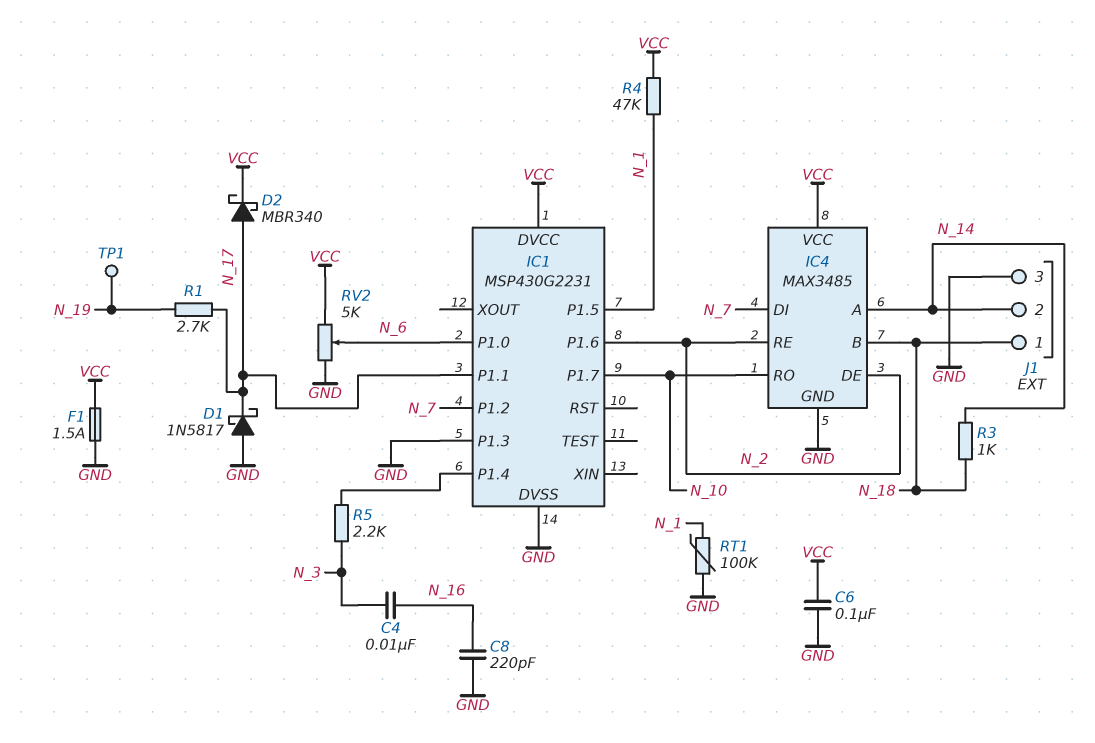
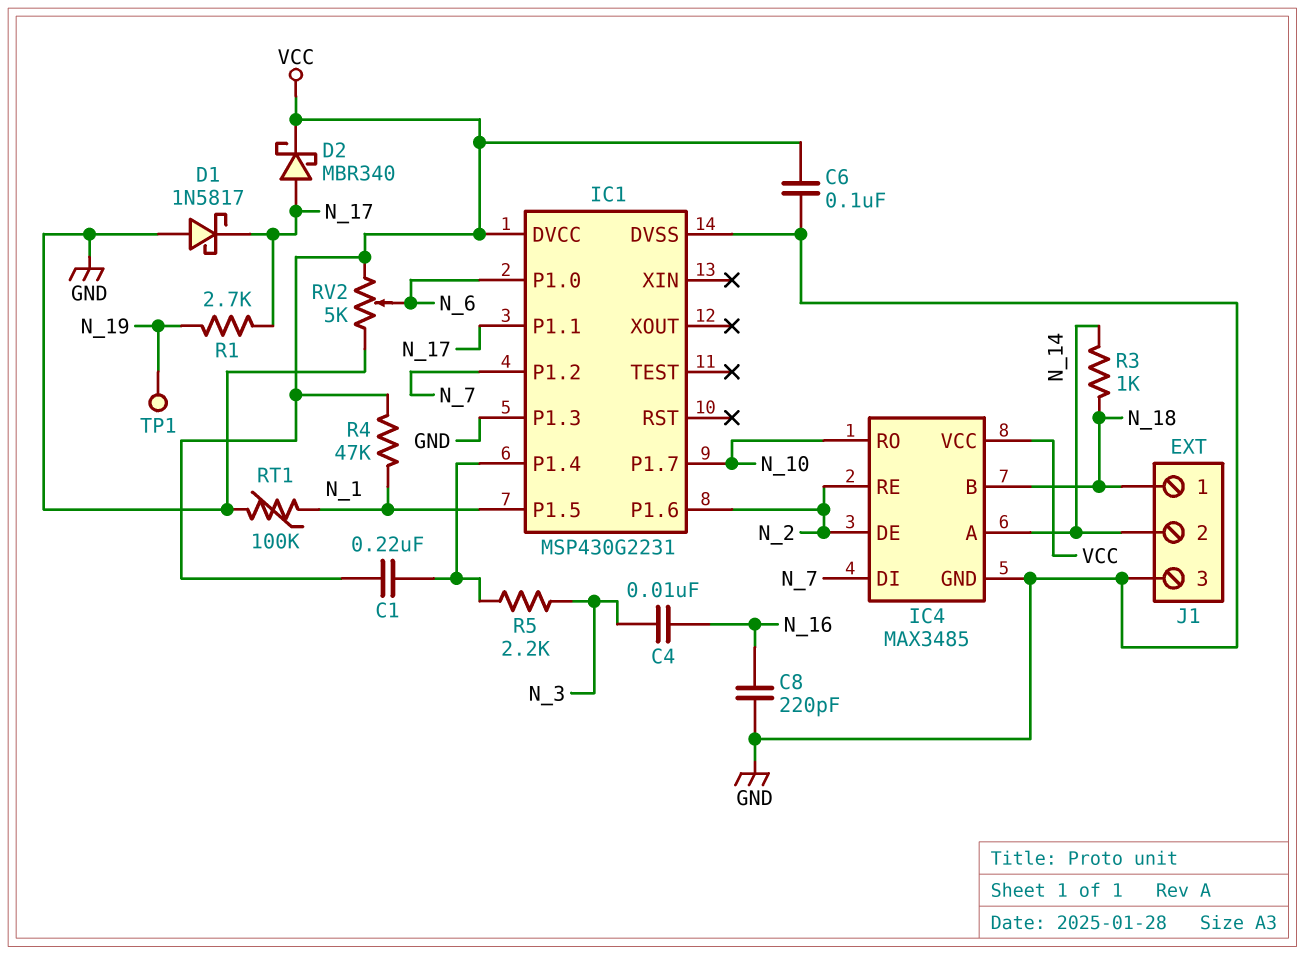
C1: none -> 220nF (IC1/P1.4, VCC)
F1: 1.5A (GND, VCC) -> none

